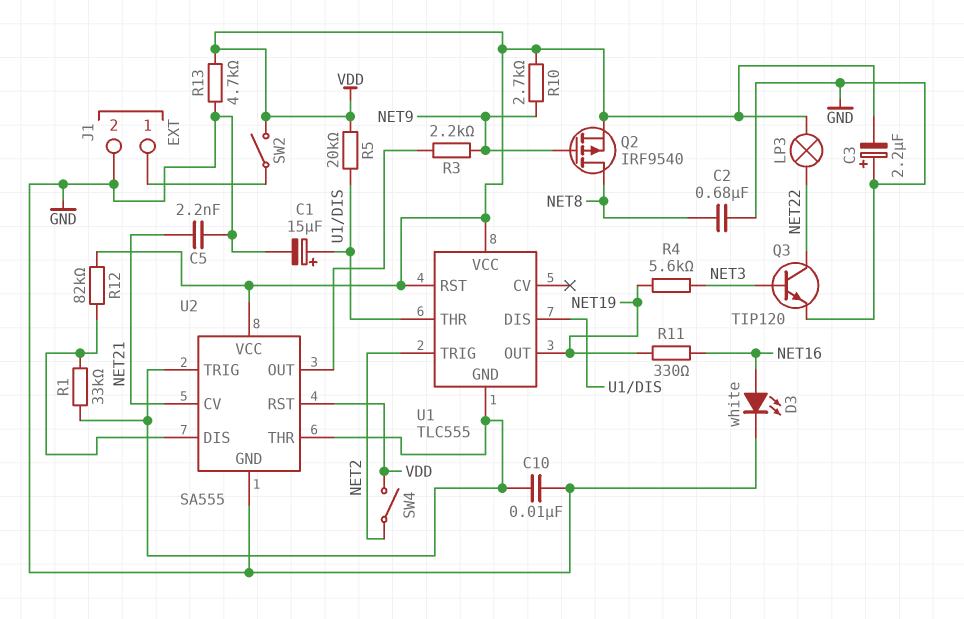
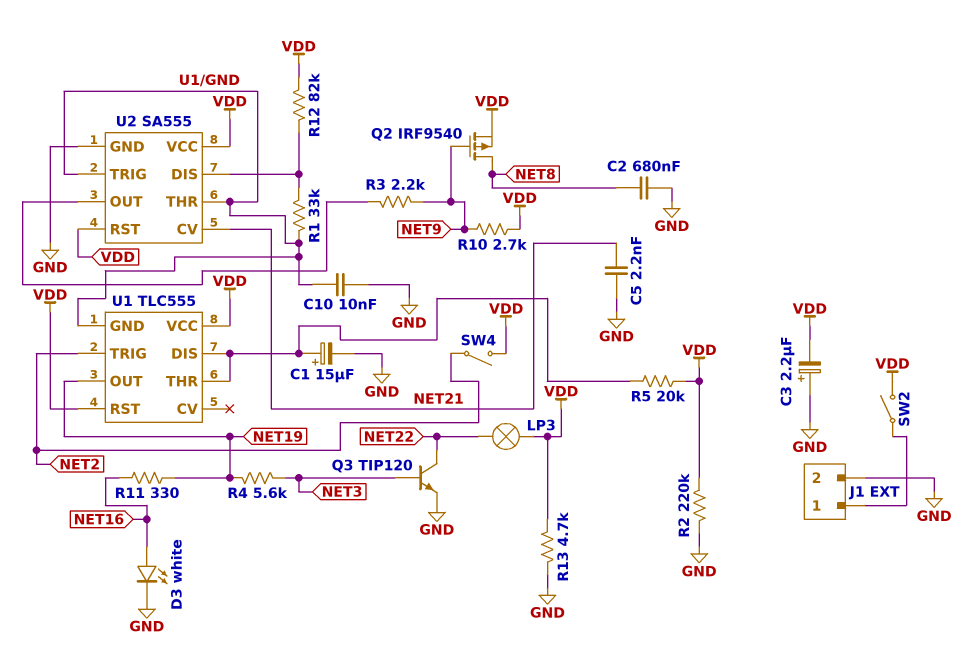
R2: none -> 220k (GND, VDD)

